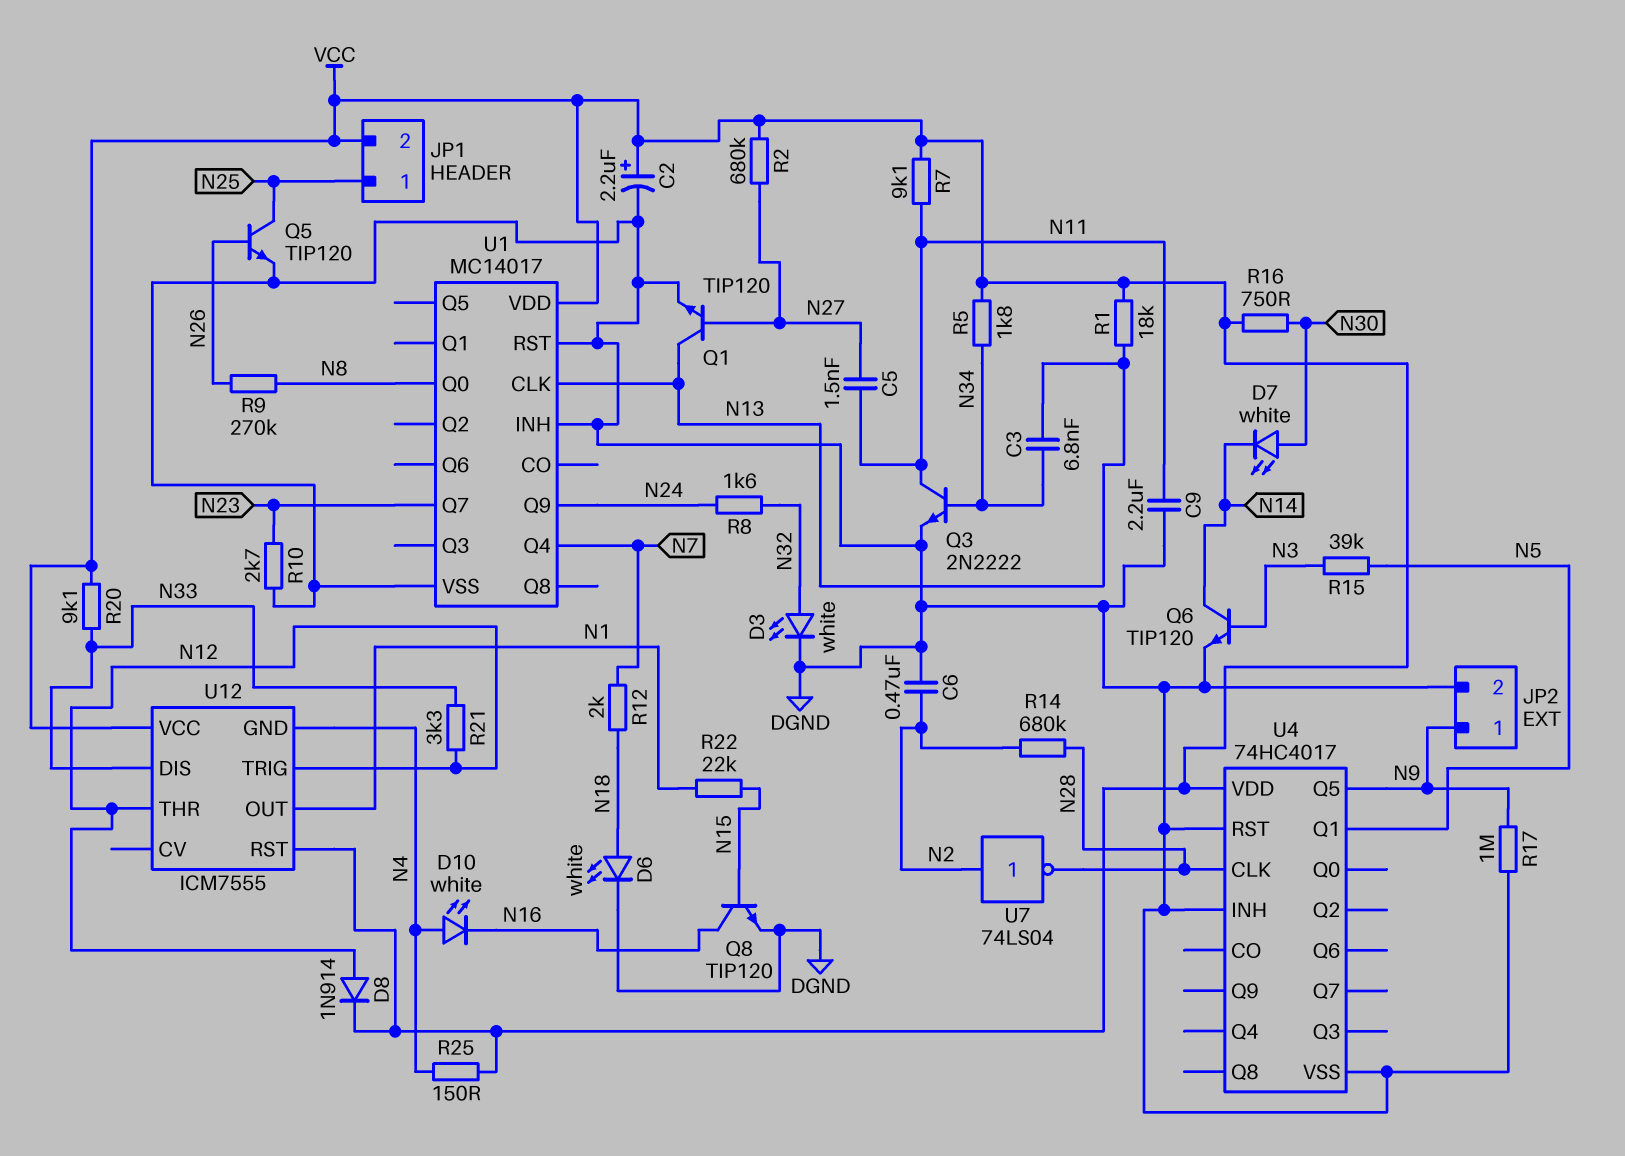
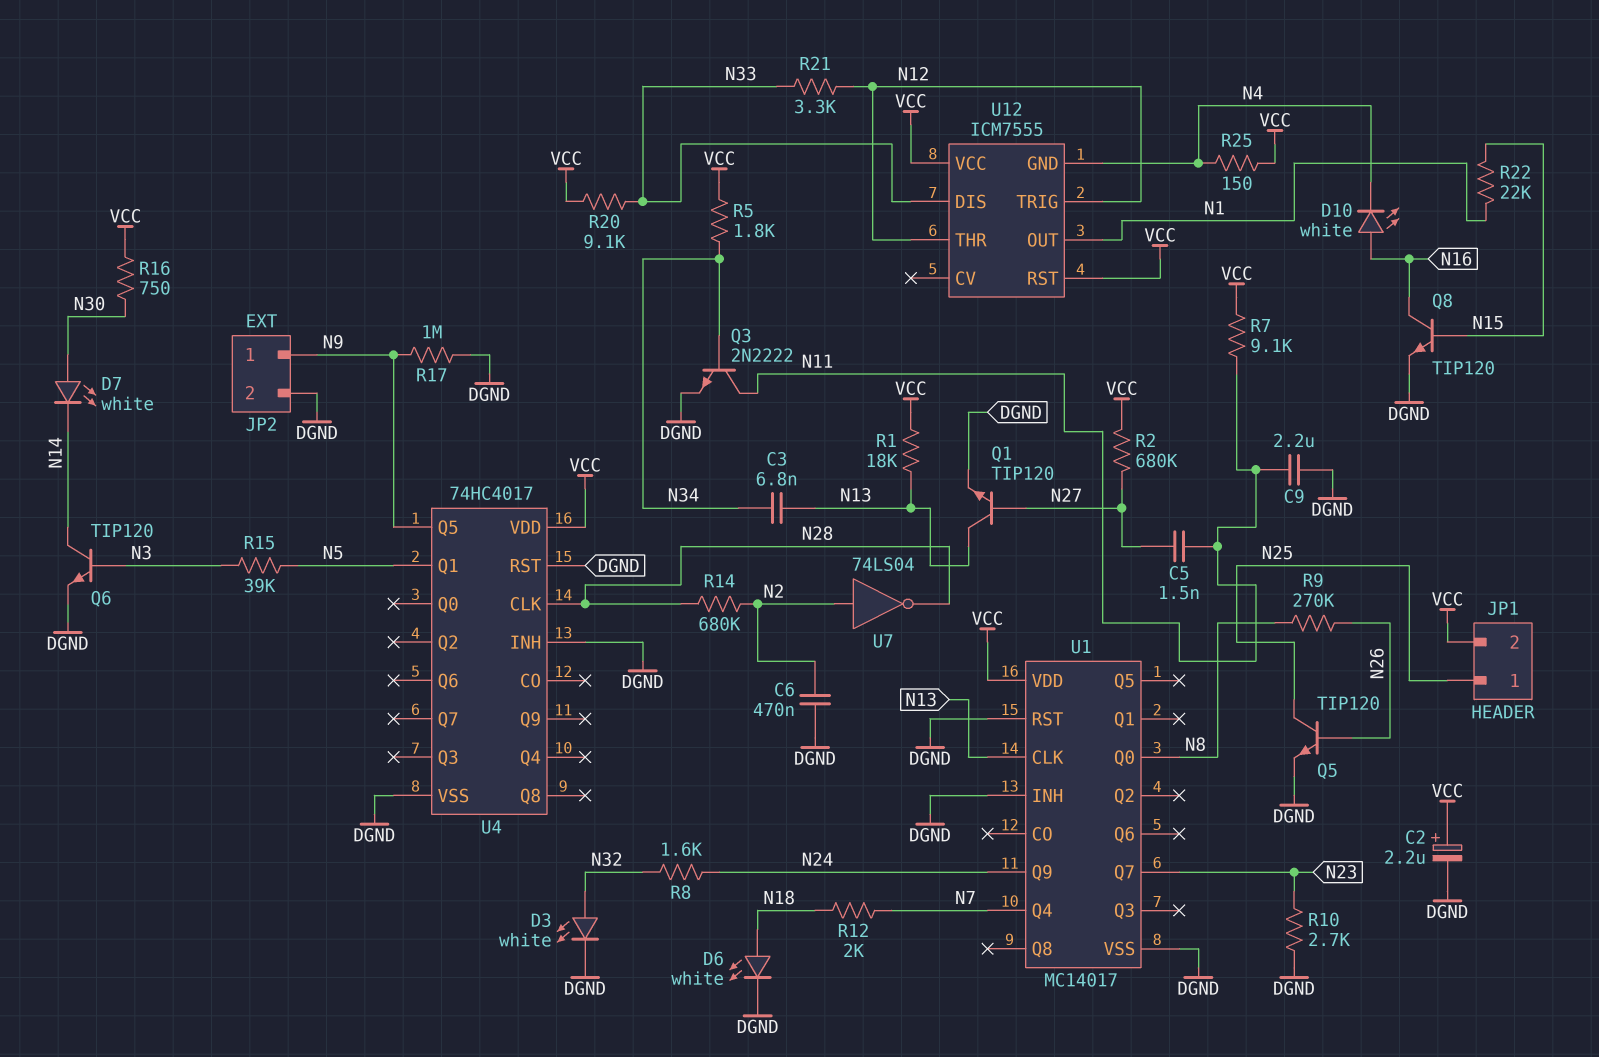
D8: diode 1N914 (A N12, K VCC) -> none
D10: LED white (A N4, K N16) -> LED white (A N16, K N4)

